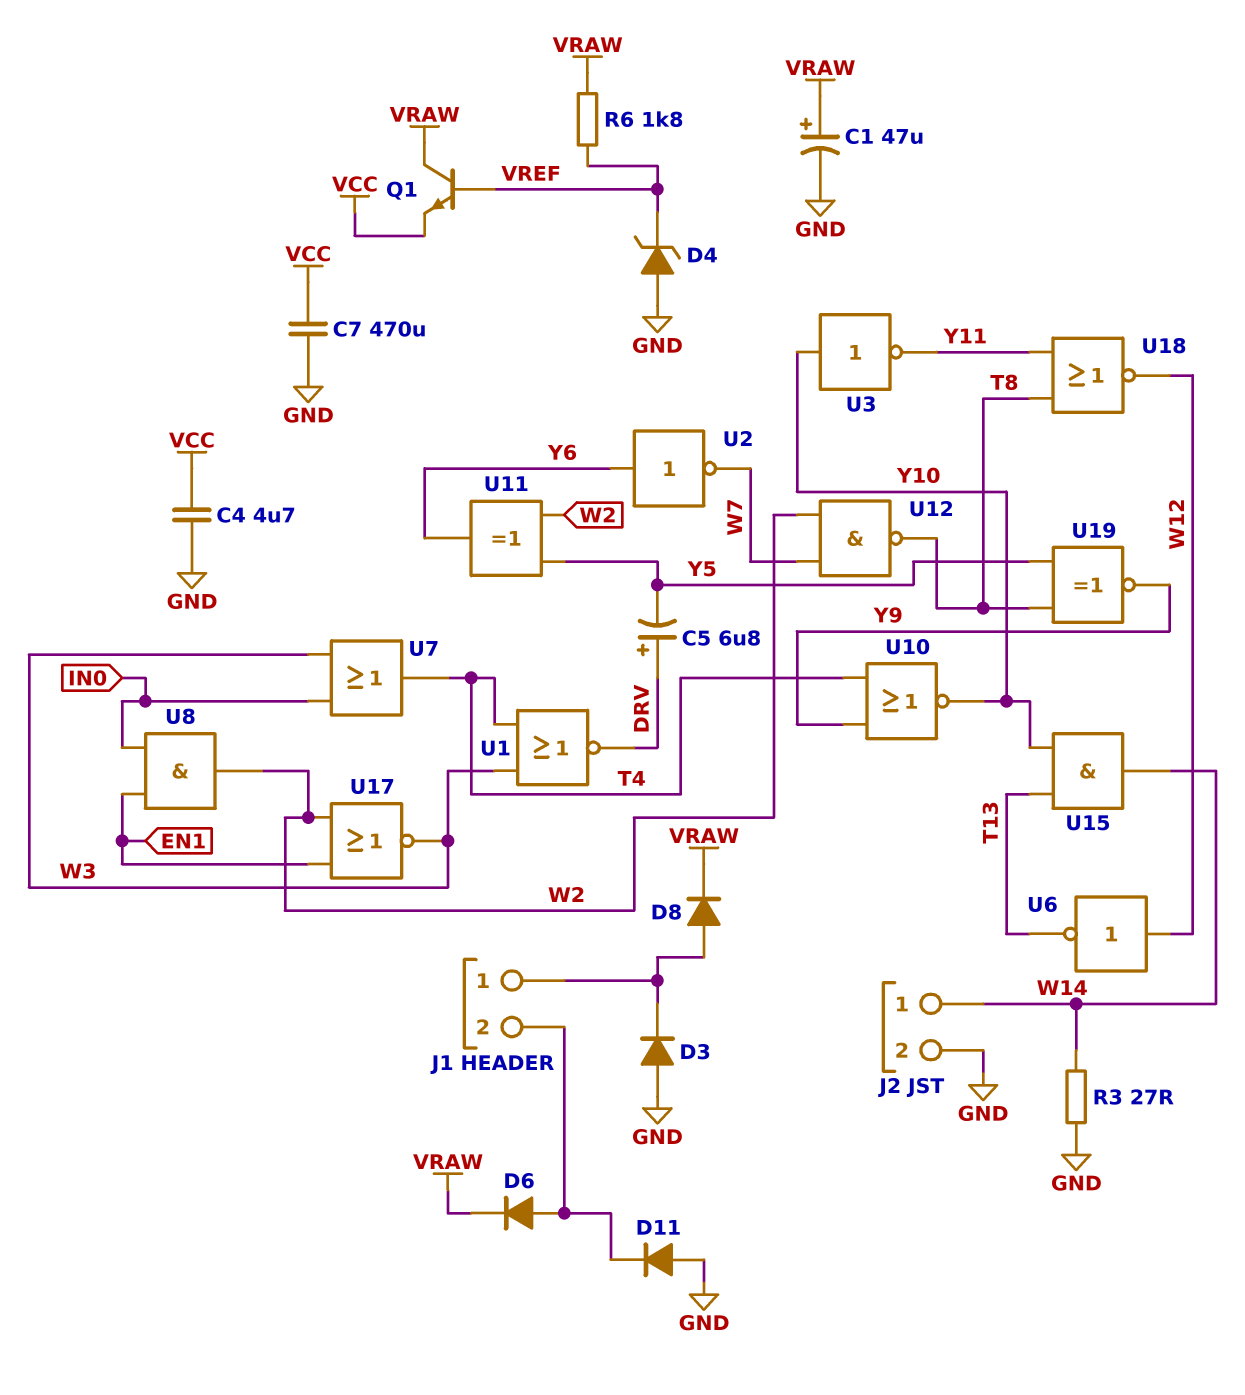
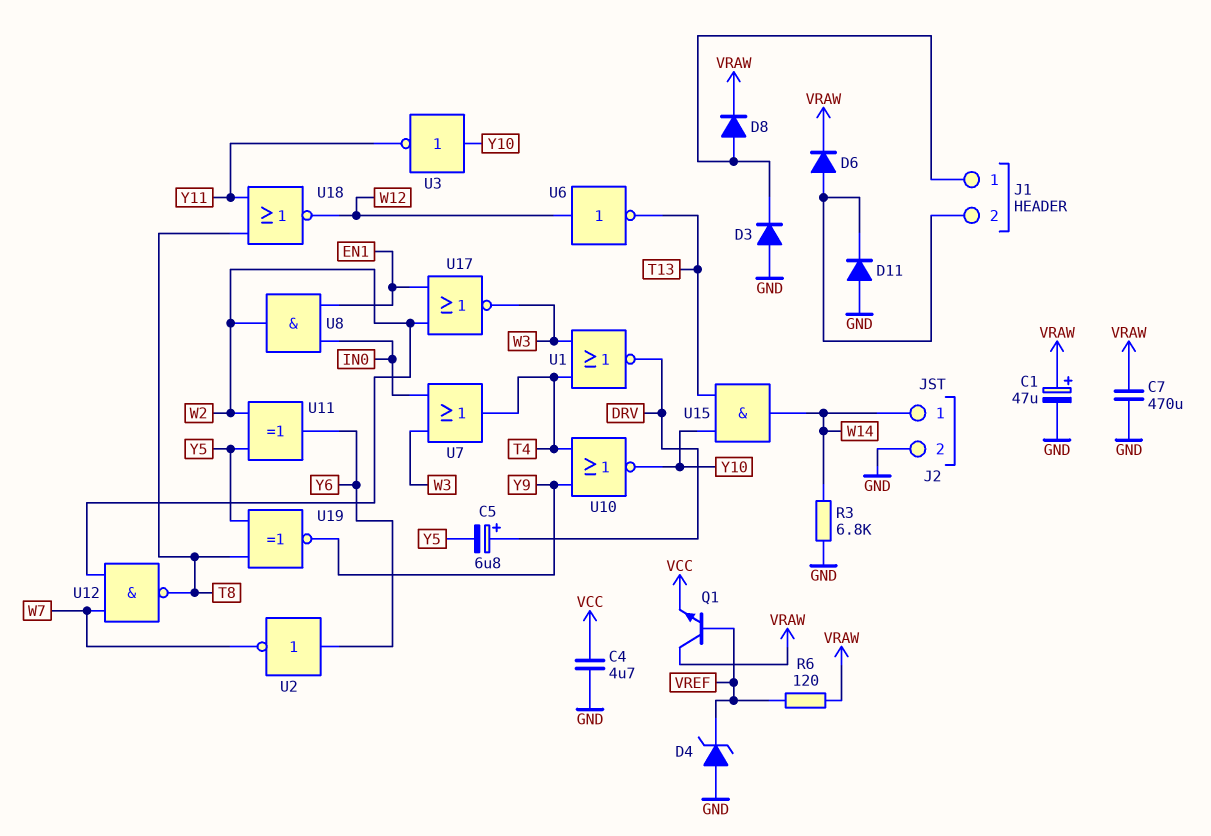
C7: 470uF (GND, VCC) -> 470uF (GND, VRAW)
R3: 27 (GND, W14) -> 6.8k (GND, W14)
R6: 1.8k (VRAW, VREF) -> 120 (VRAW, VREF)

